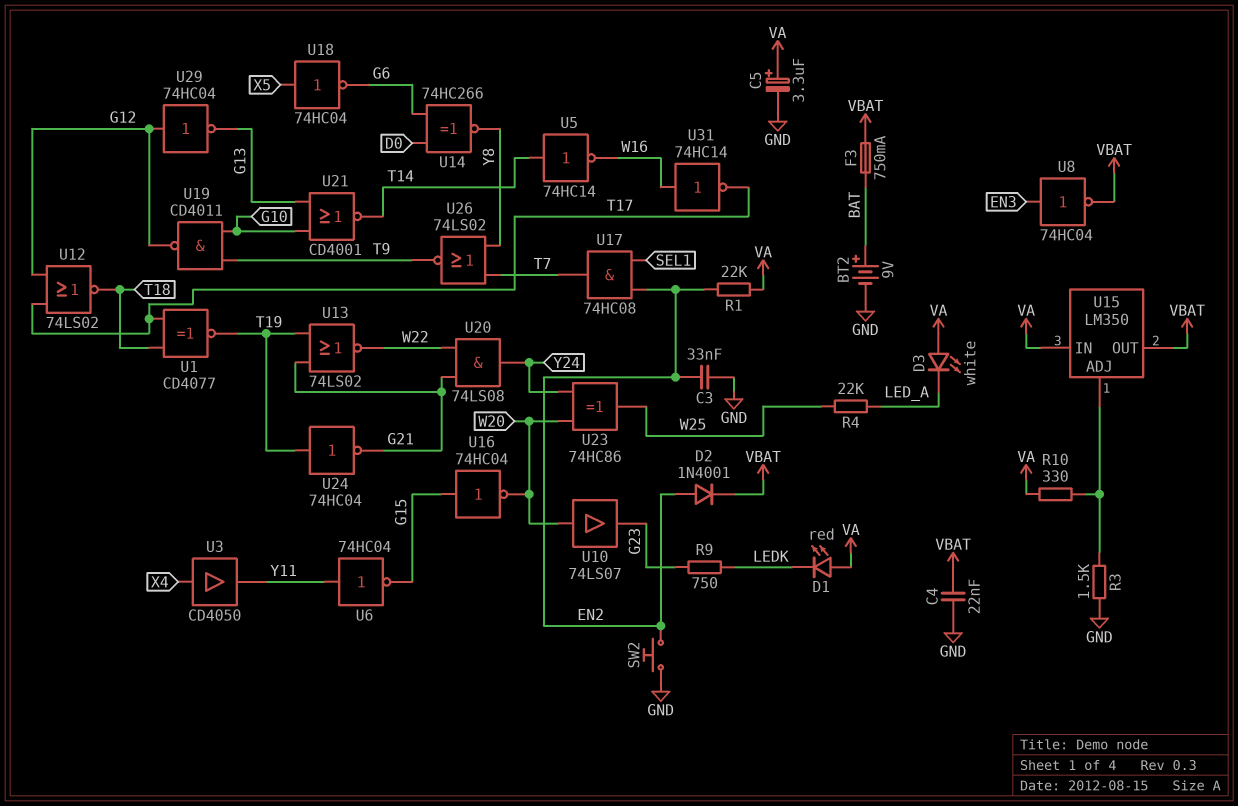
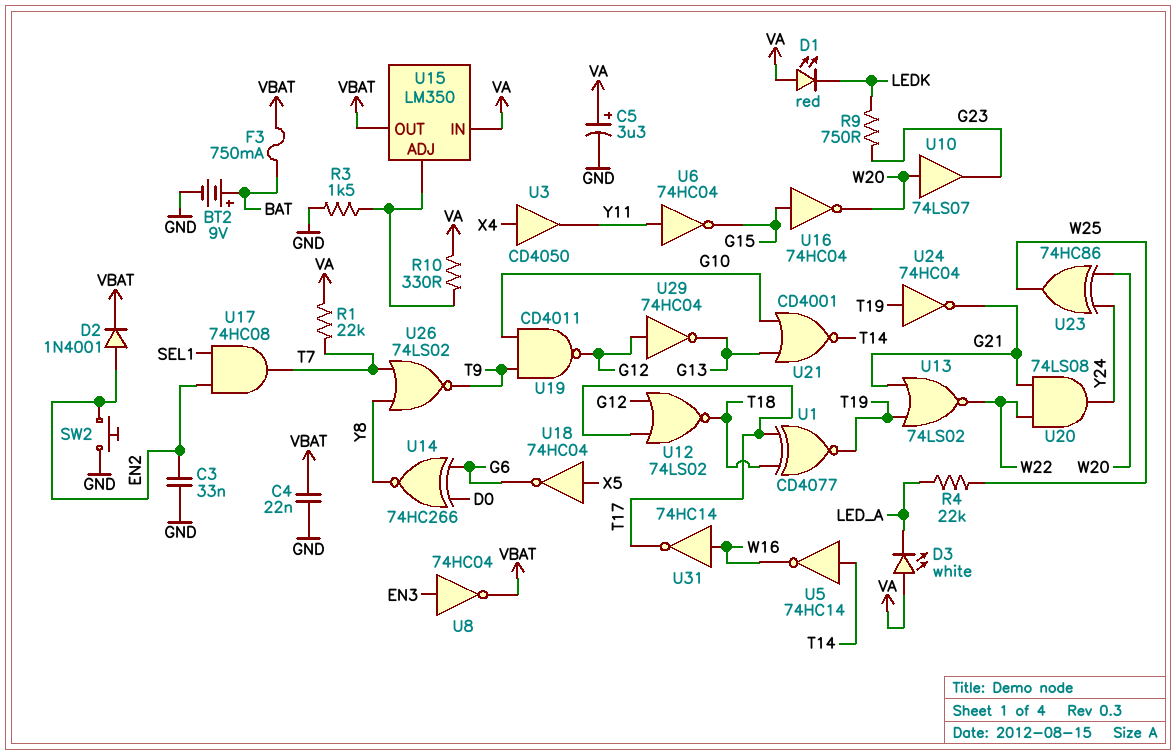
R1: 22k (EN2, VA) -> 22k (T7, VA)

